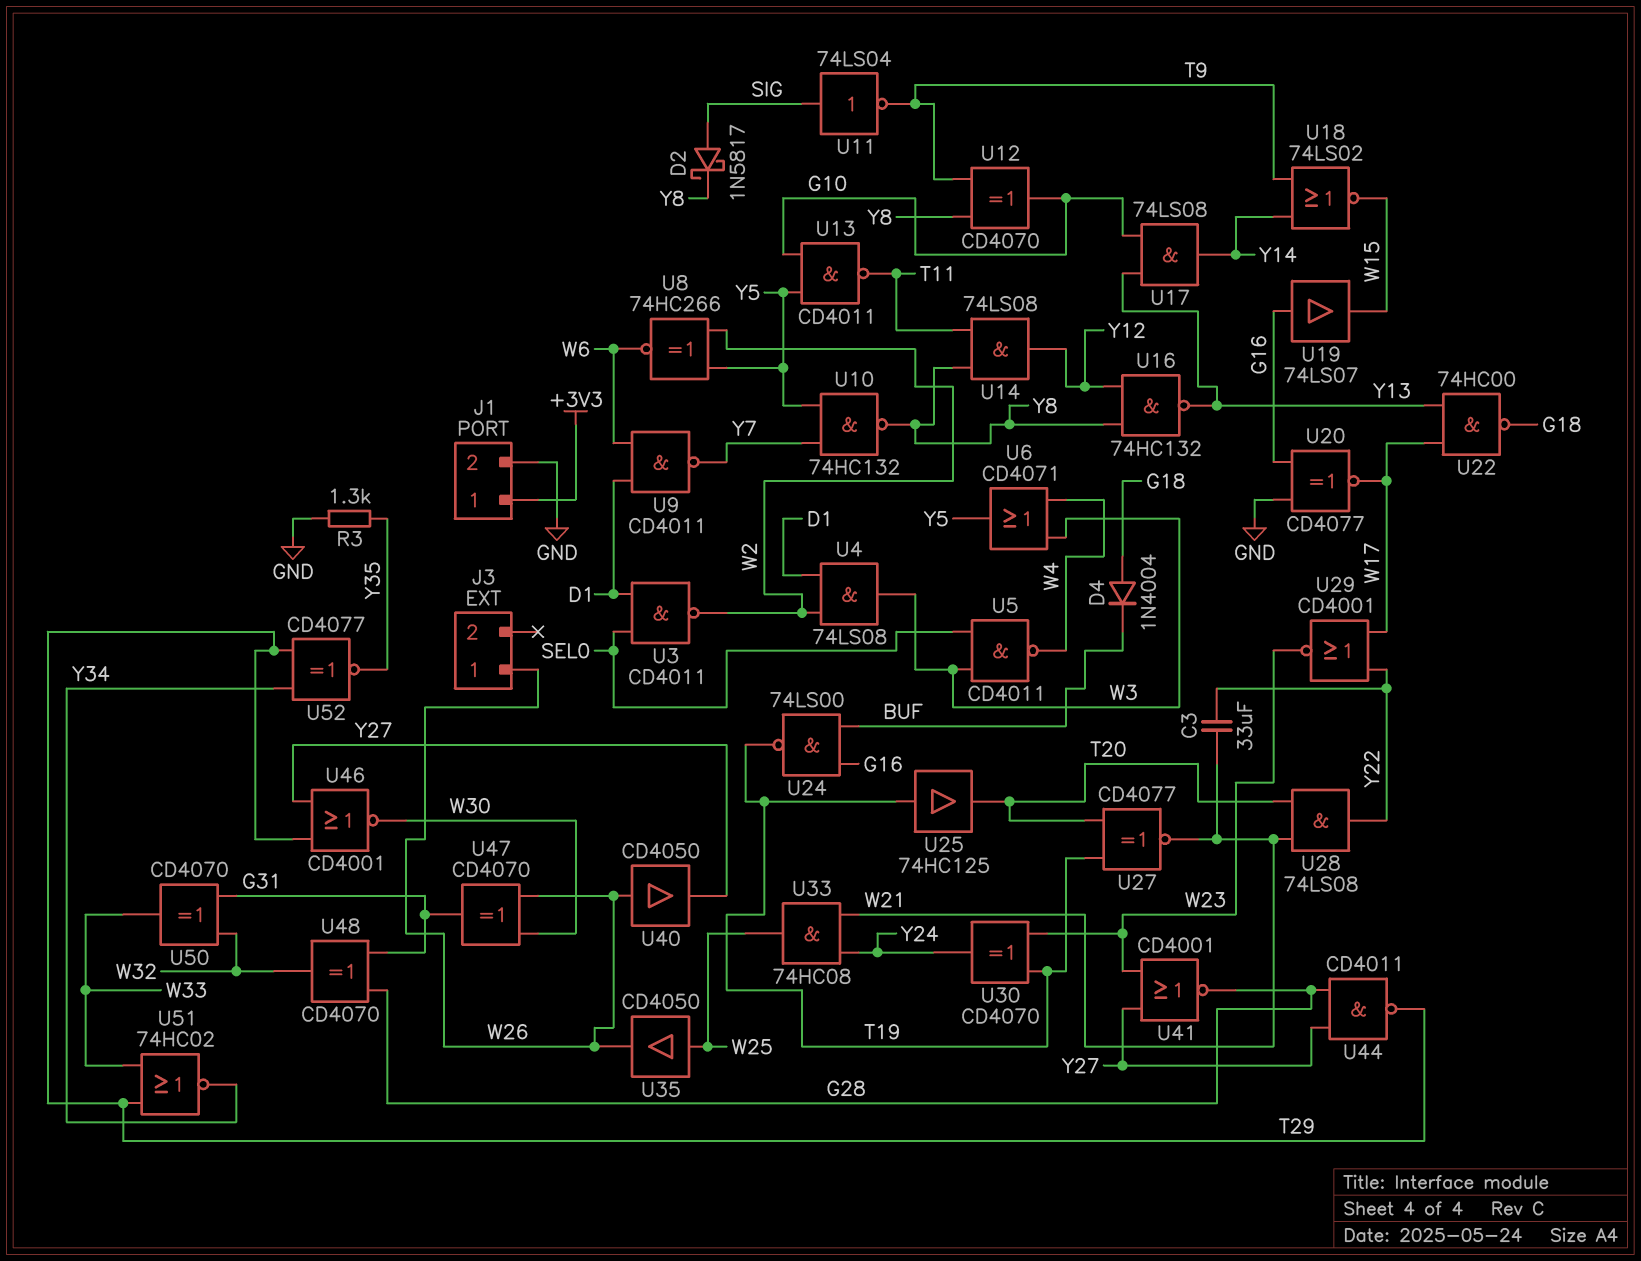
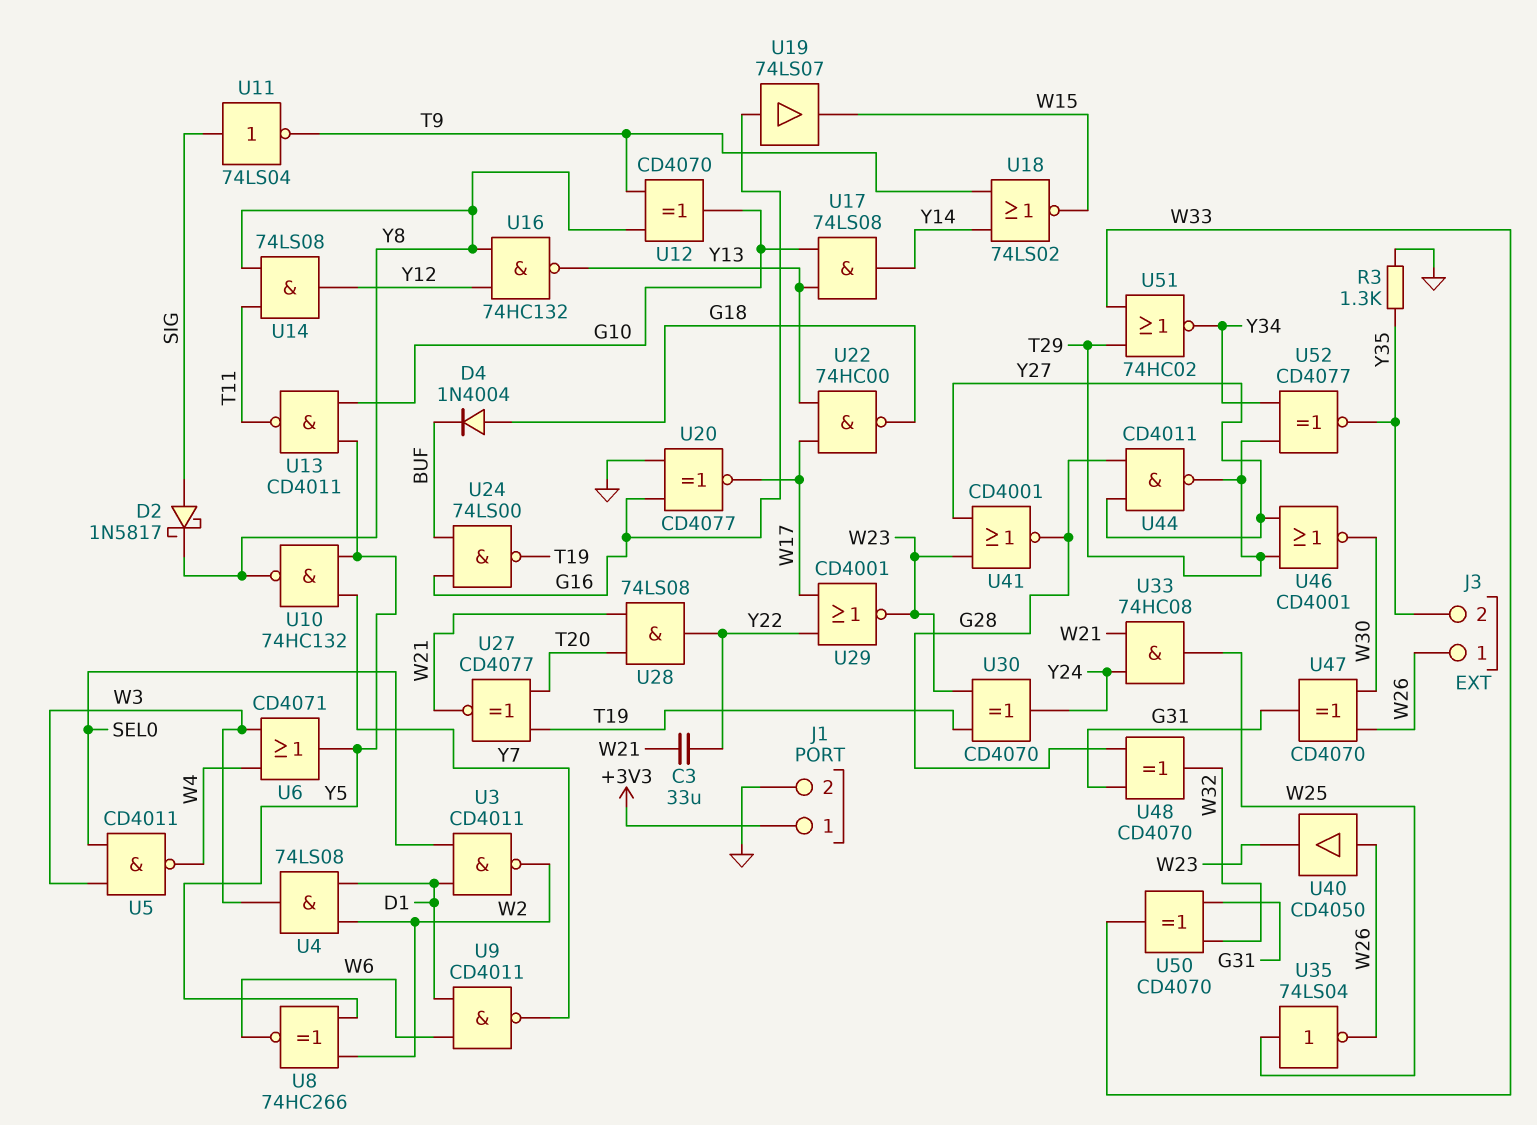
J3 pin 2: none -> Y35
U25: buffer 74HC125 (in T19, out T20) -> none
U35: buffer CD4050 (in W25, out W26) -> NOT 74LS04 (in W25, out W26)
U40: buffer CD4050 (in W26, out Y27) -> buffer CD4050 (in W26, out W23)

